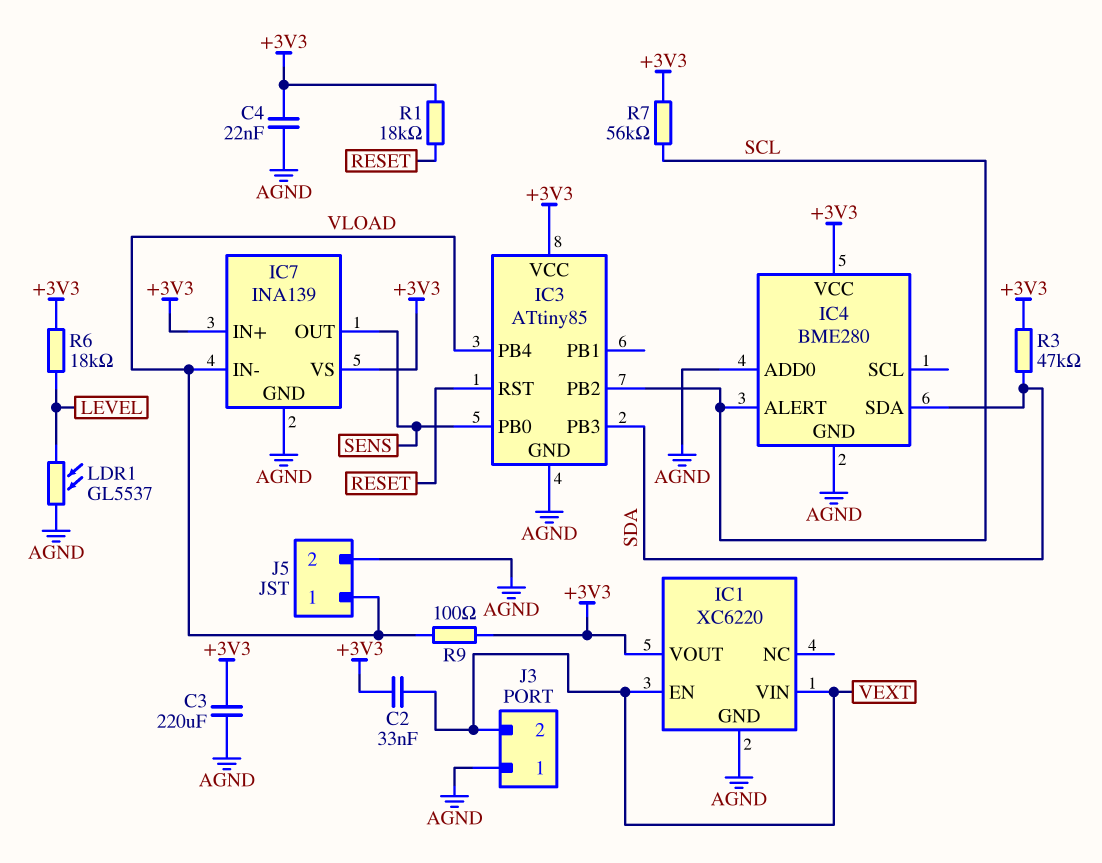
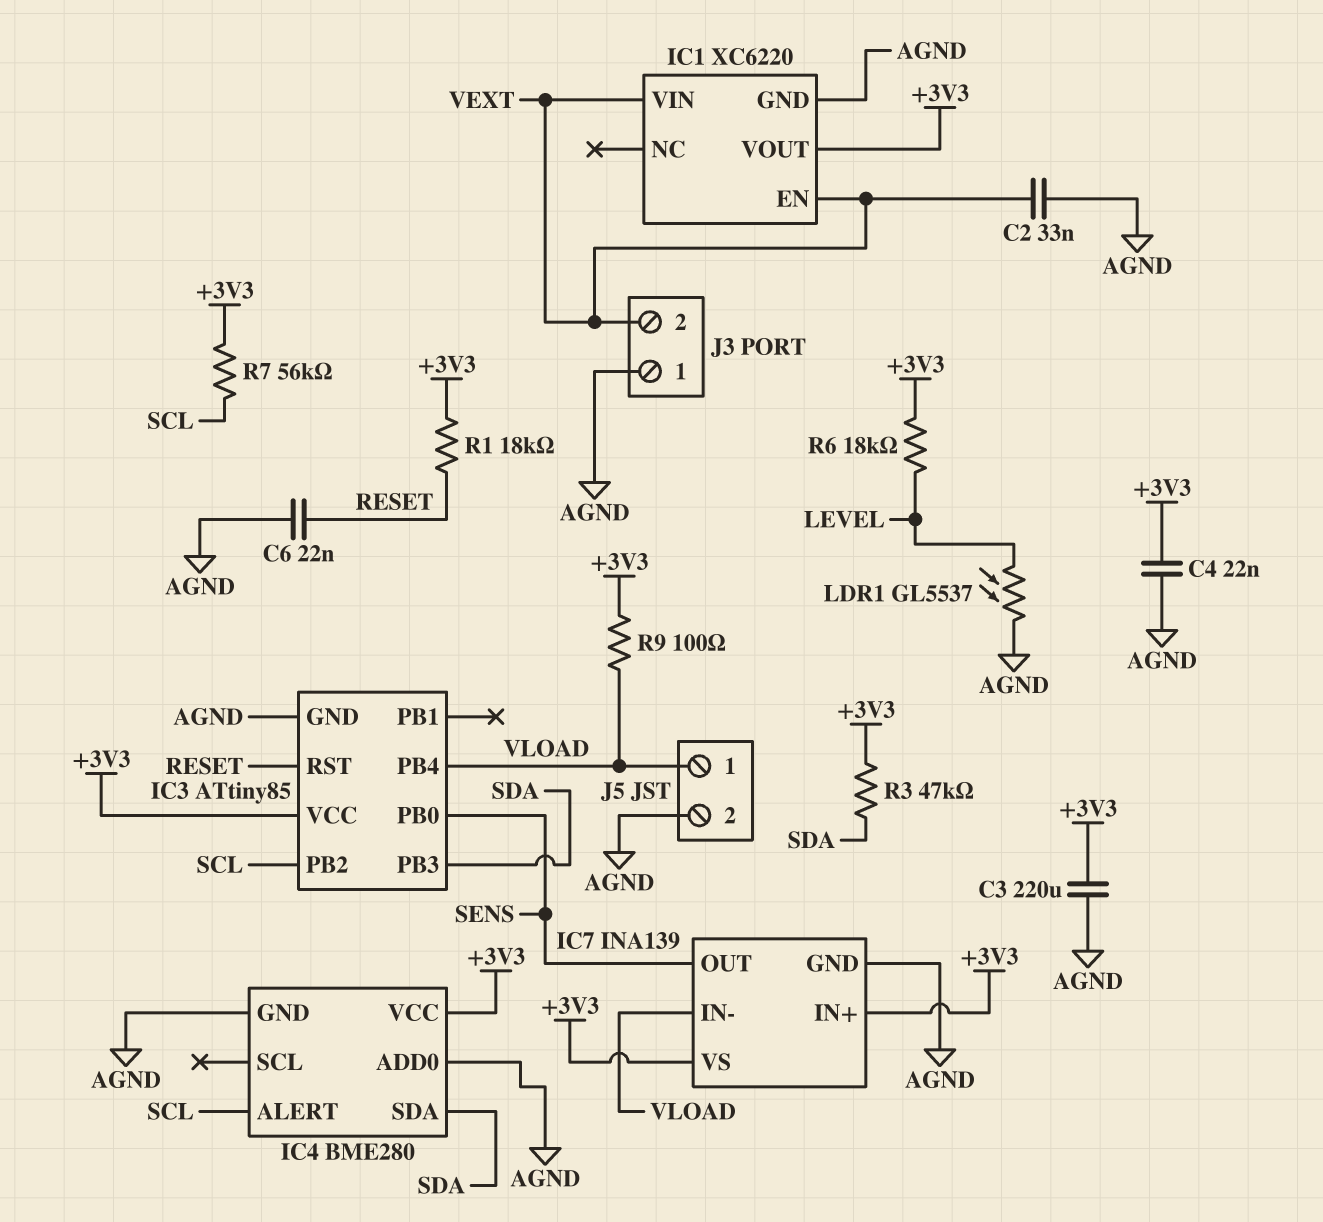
C2: 33nF (+3V3, VEXT) -> 33nF (AGND, VEXT)
C6: none -> 22nF (AGND, RESET)

